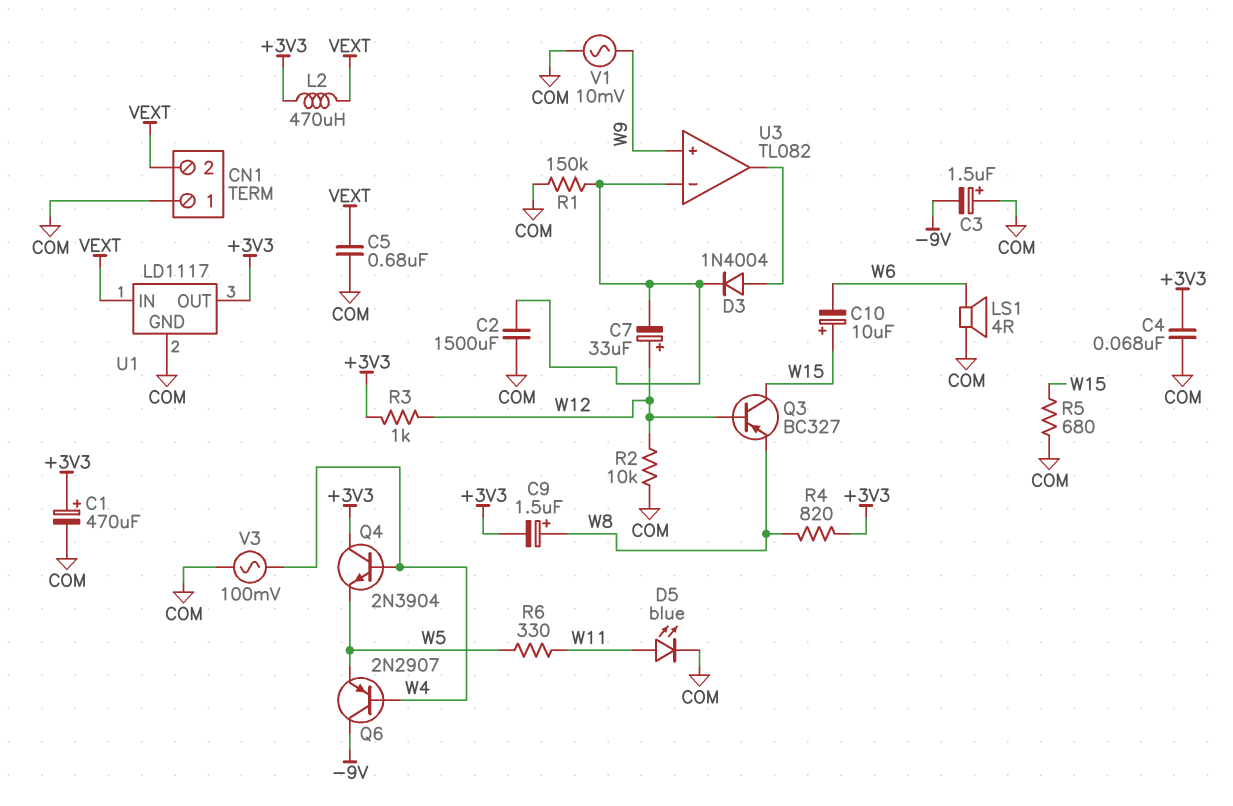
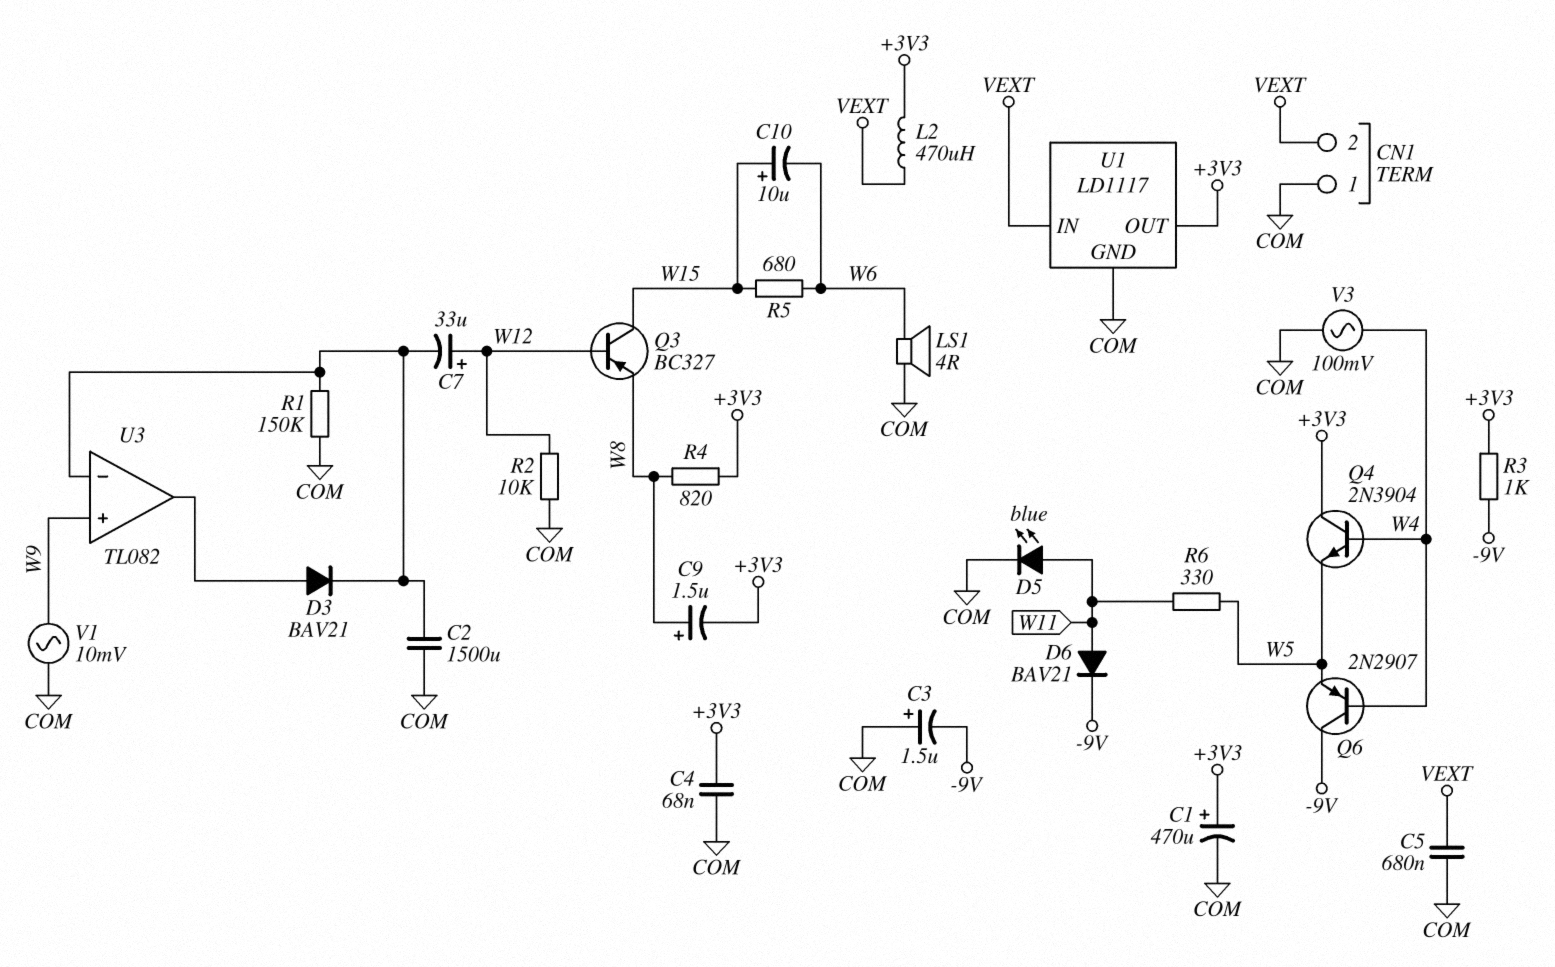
D3: diode 1N4004 (A U3/out, K U3/in-) -> diode BAV21 (A U3/out, K U3/in-)
D6: none -> diode BAV21 (A W11, K -9V)
R3: 1k (+3V3, W12) -> 1k (+3V3, -9V)
R5: 680 (COM, W15) -> 680 (W6, W15)

